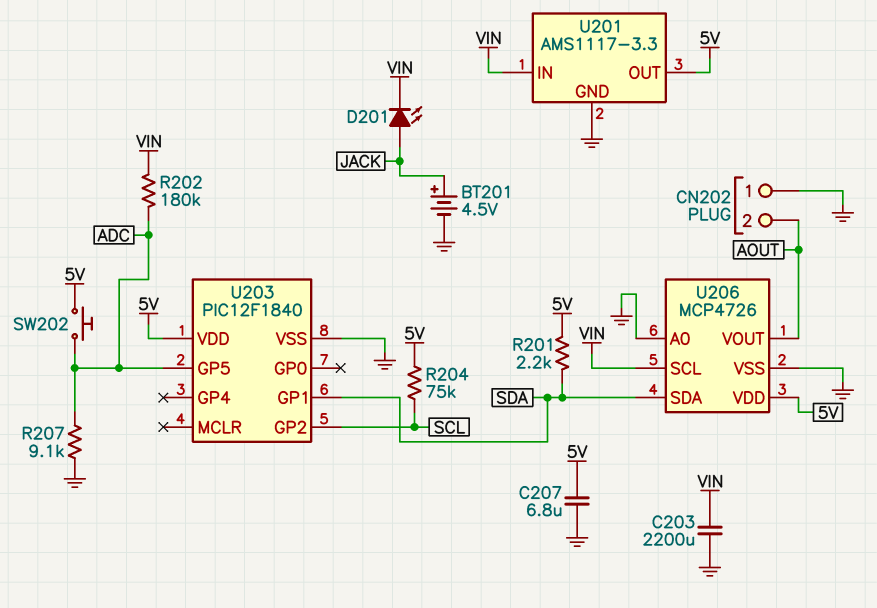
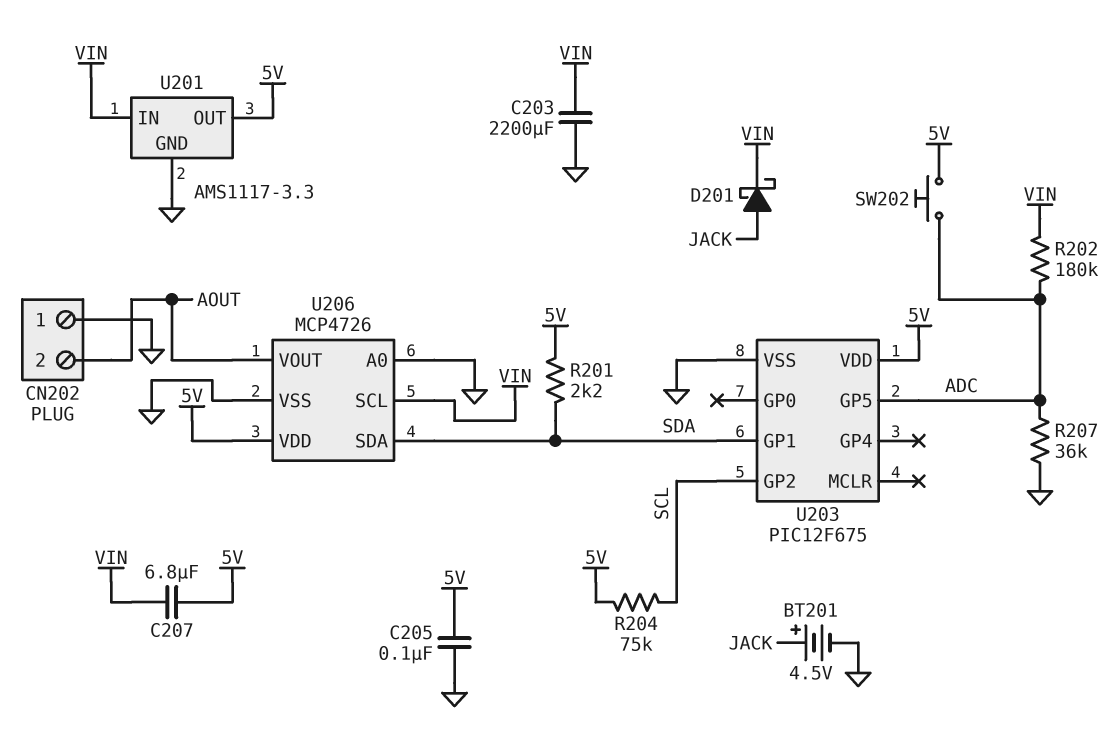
C205: none -> 100nF (5V, GND)
C207: 6.8uF (5V, GND) -> 6.8uF (5V, VIN)
D201: LED (A JACK, K VIN) -> schottky (A JACK, K VIN)
R207: 9.1k (ADC, GND) -> 36k (ADC, GND)
U203: PIC12F1840 -> PIC12F675

